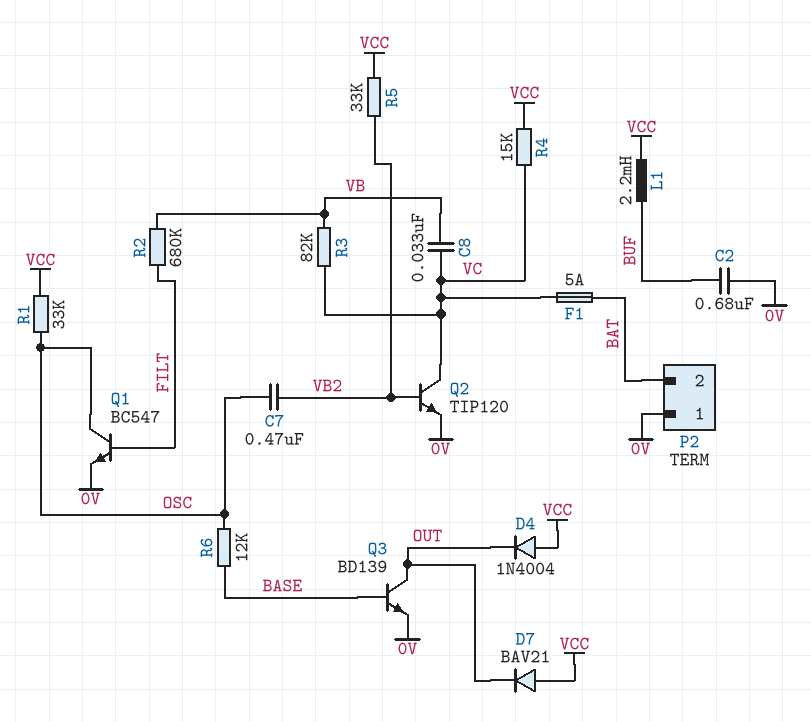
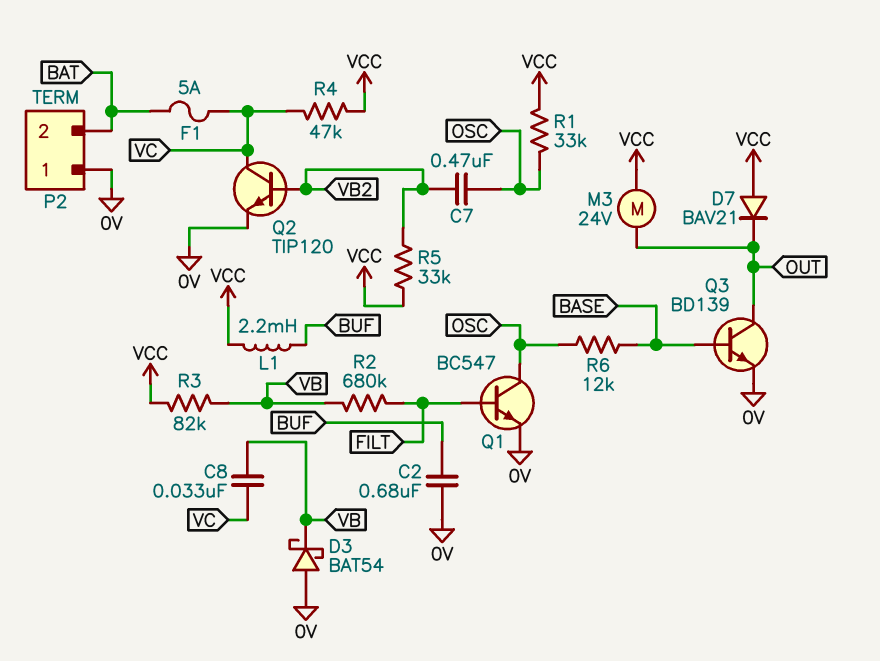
D3: none -> schottky BAT54 (A 0V, K VB)
D4: diode 1N4004 (A VCC, K OUT) -> none
M3: none -> motor 24V (OUT, VCC)
R3: 82k (VB, VC) -> 82k (VB, VCC)
R4: 15k (VC, VCC) -> 47k (VC, VCC)

